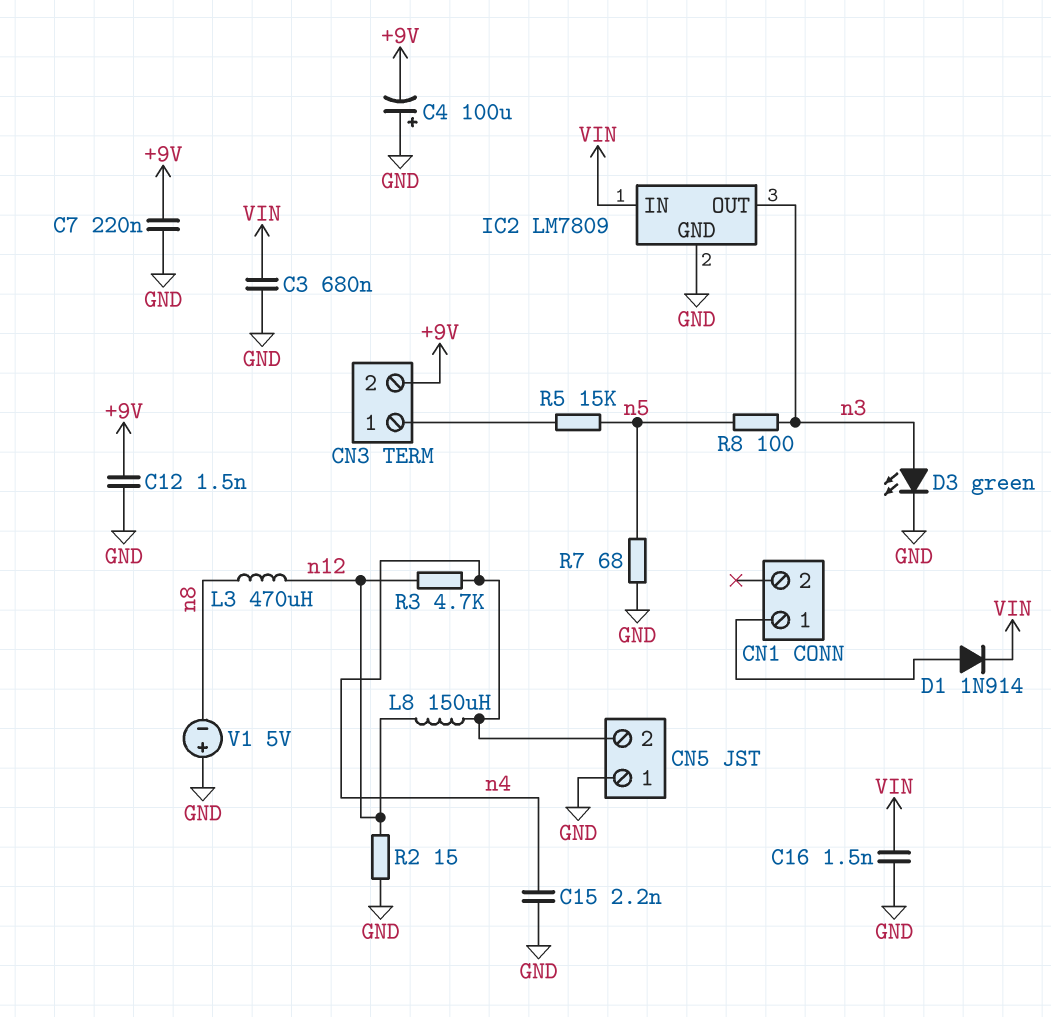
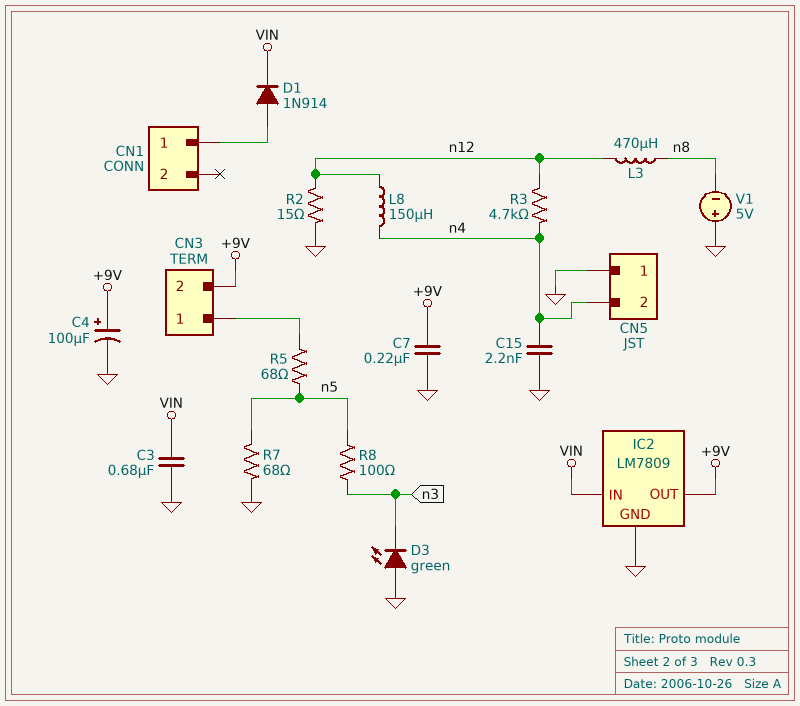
C4: 100uF (plus GND, minus +9V) -> 100uF (plus +9V, minus GND)
C12: 1.5nF (+9V, GND) -> none
C16: 1.5nF (GND, VIN) -> none
D3: LED green (A n3, K GND) -> LED green (A GND, K n3)
IC2 pin OUT: n3 -> +9V
R5: 15k (CN3/1, n5) -> 68 (CN3/1, n5)

